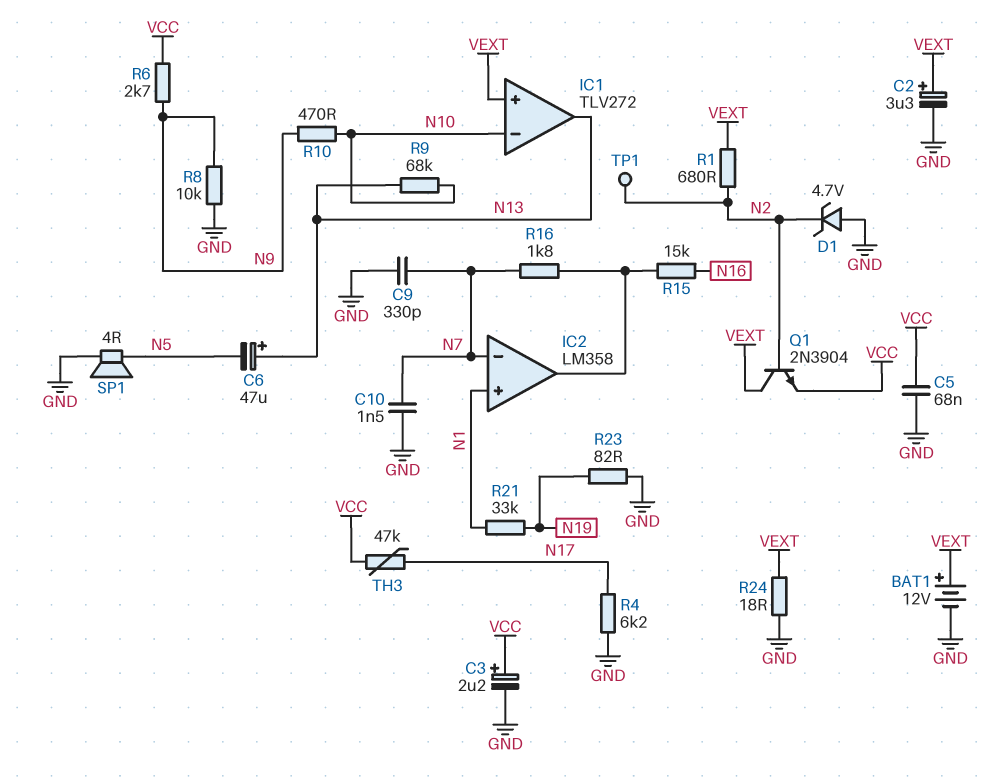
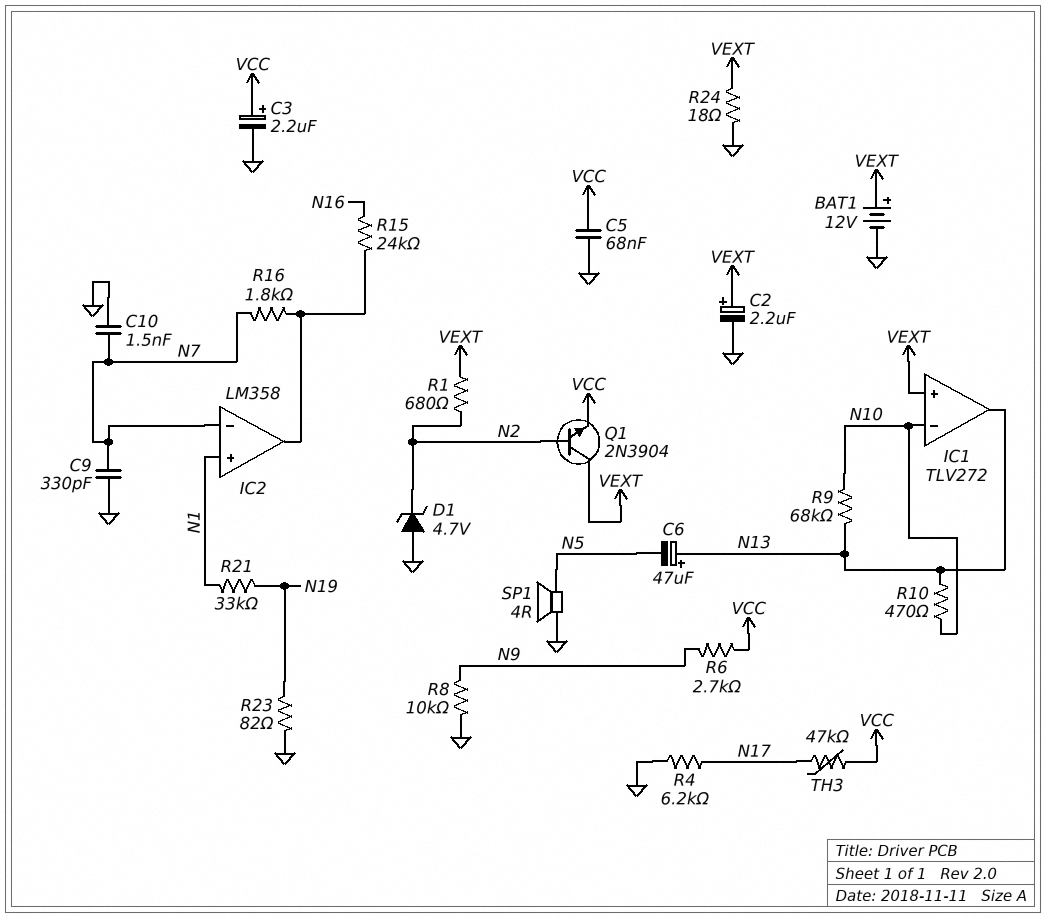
C2: 3.3uF (plus VEXT, minus GND) -> 2.2uF (plus VEXT, minus GND)
R10: 470 (N9, N10) -> 470 (N10, N13)
R15: 15k (IC2/out, N16) -> 24k (IC2/out, N16)
TP1: test point (N2) -> none

